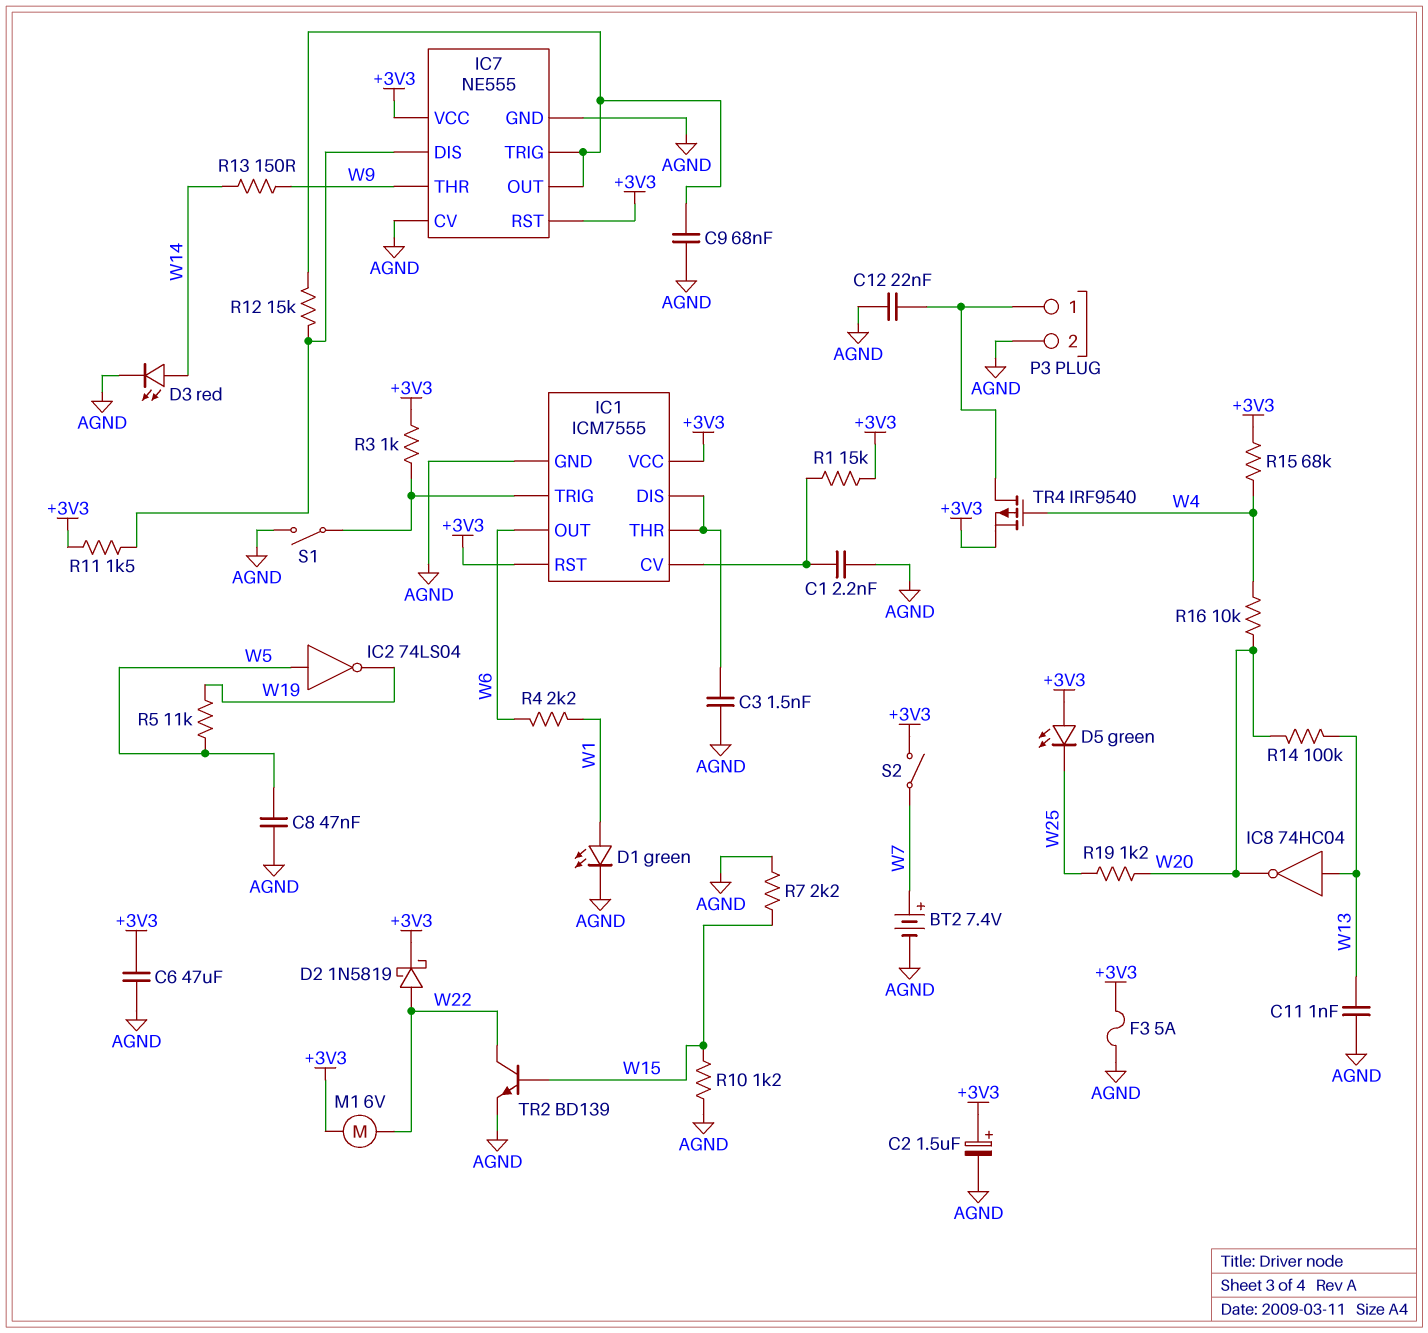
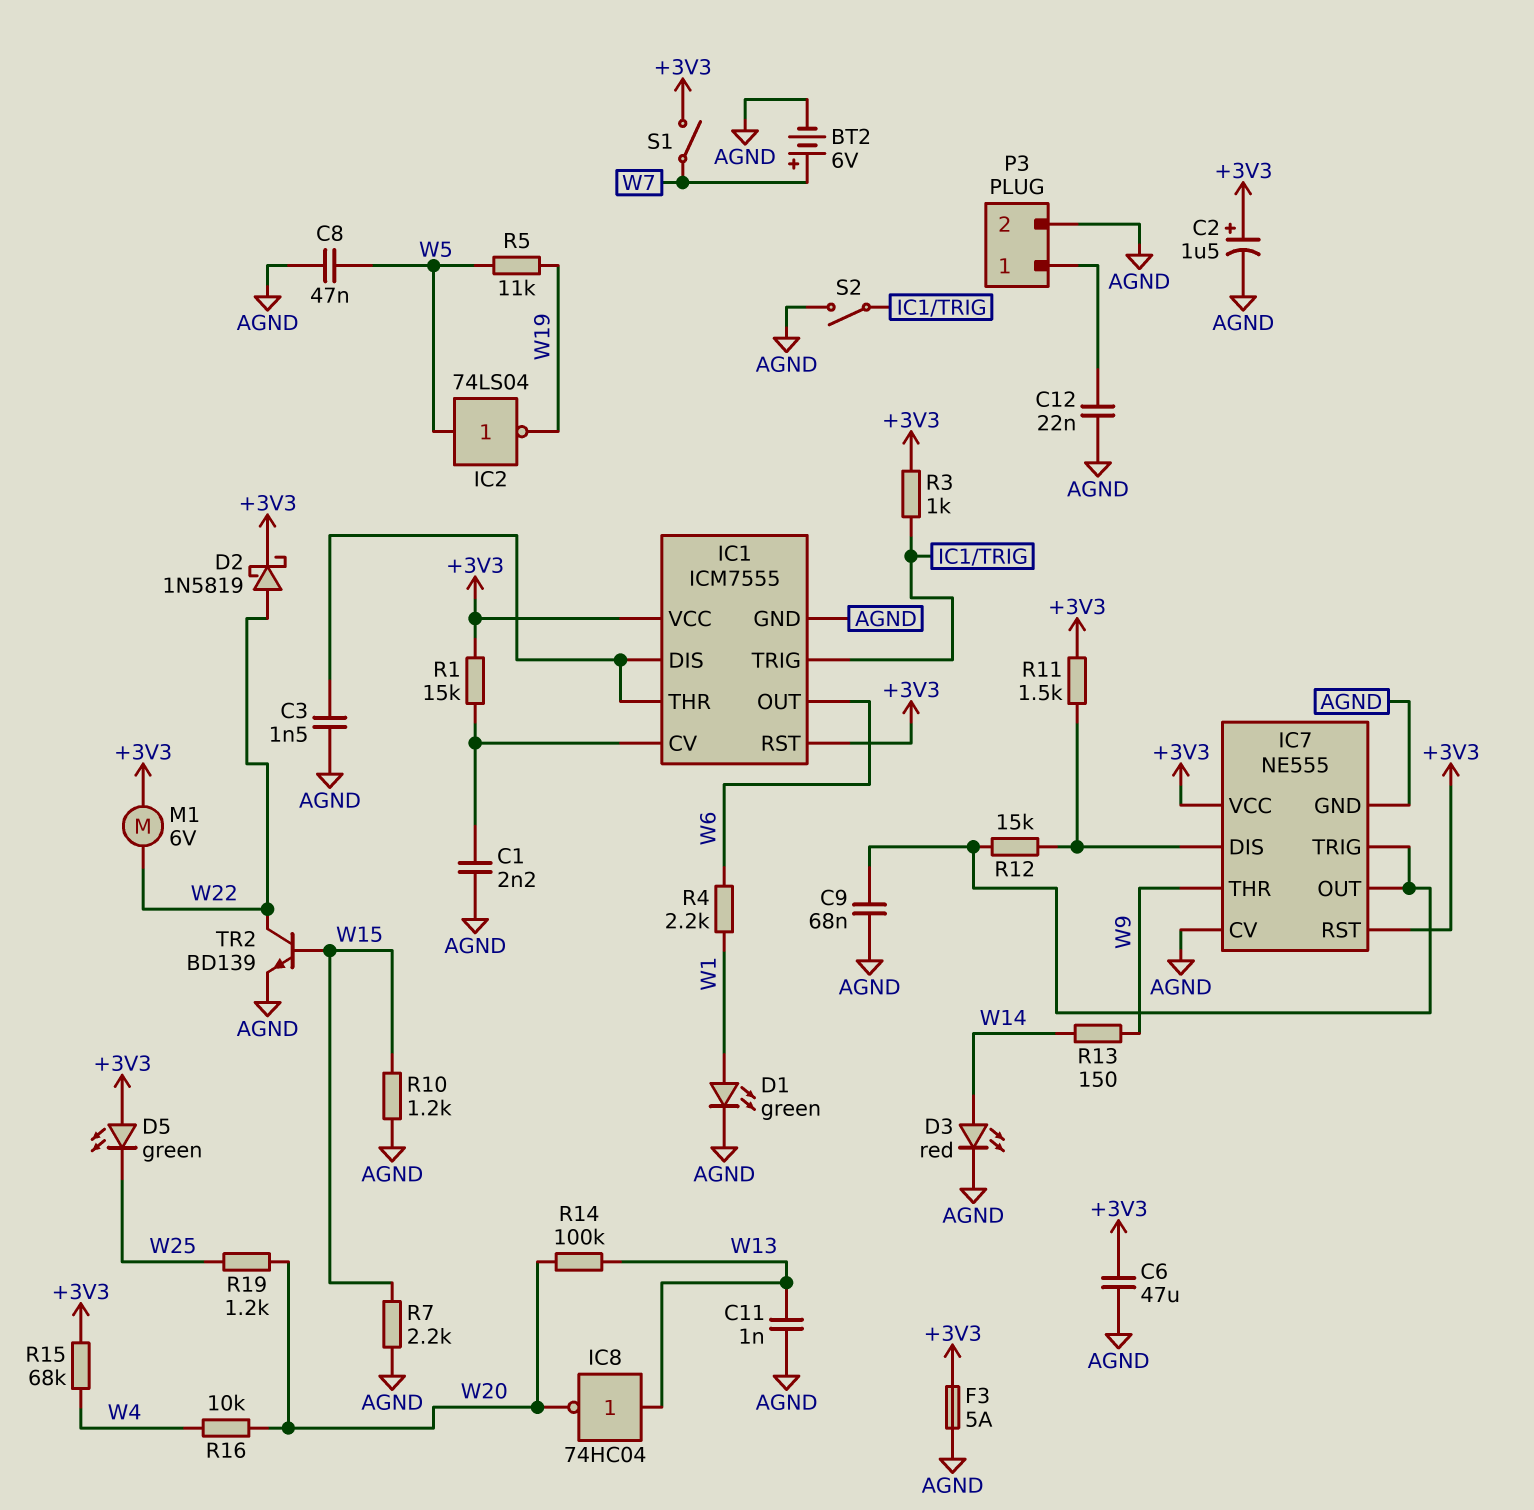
BT2: 7.4V (plus W7, minus AGND) -> 6V (plus W7, minus AGND)
S1: switch (AGND, IC1/TRIG) -> switch (+3V3, W7)
S2: switch (+3V3, W7) -> switch (AGND, IC1/TRIG)
TR4: PMOS IRF9540 (G W4, D P3/1, S +3V3) -> none

